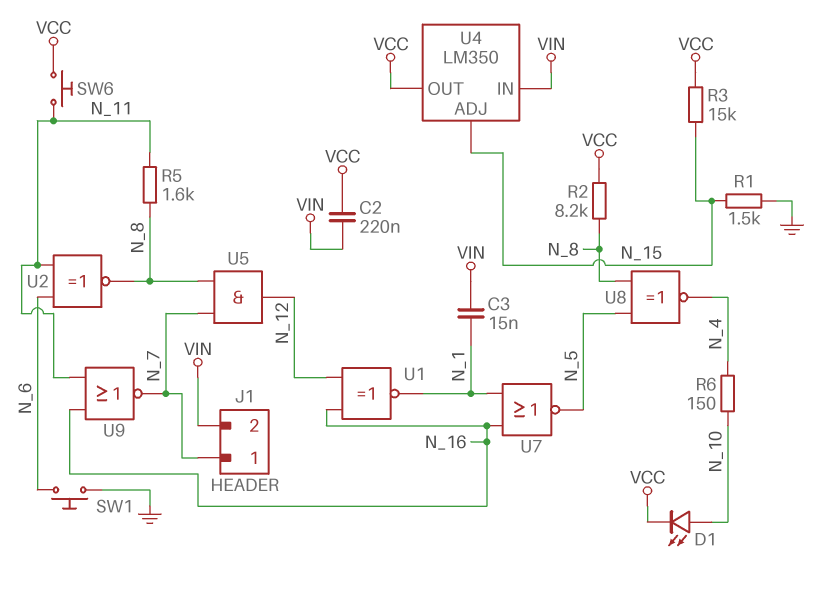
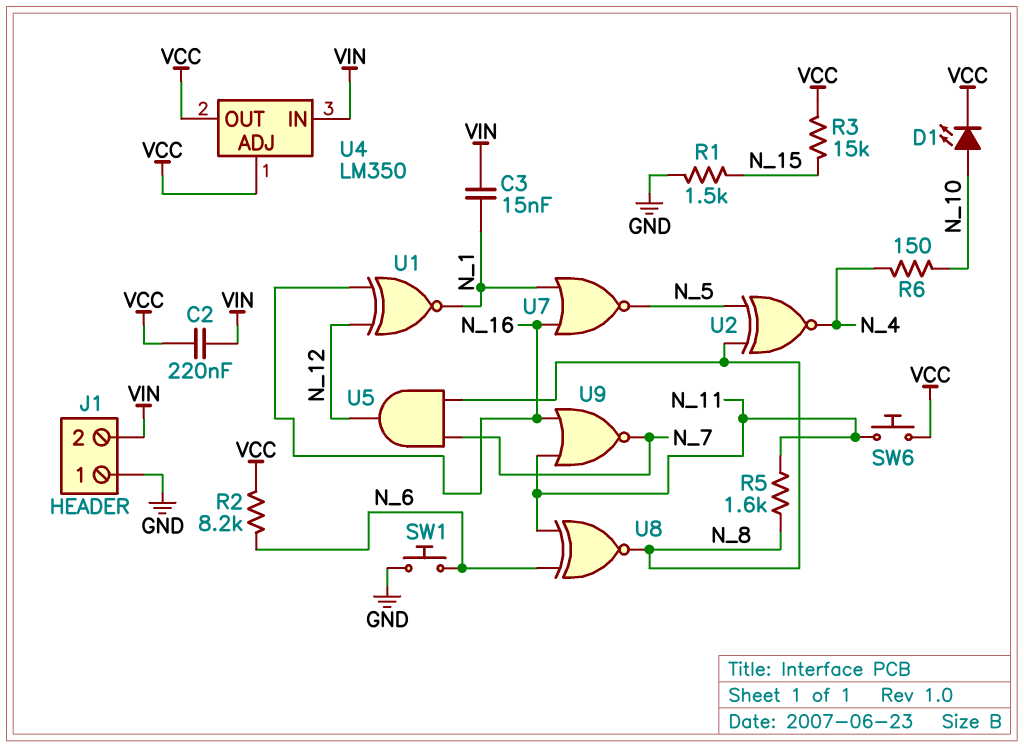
J1 pin 1: N_7 -> GND
R2: 8.2k (N_8, VCC) -> 8.2k (N_6, VCC)
U2: XNOR (in N_6, in N_11, out N_8) -> XNOR (in N_5, in N_8, out N_4)
U4 pin ADJ: N_15 -> VCC
U8: XNOR (in N_5, in N_8, out N_4) -> XNOR (in N_6, in N_11, out N_8)

